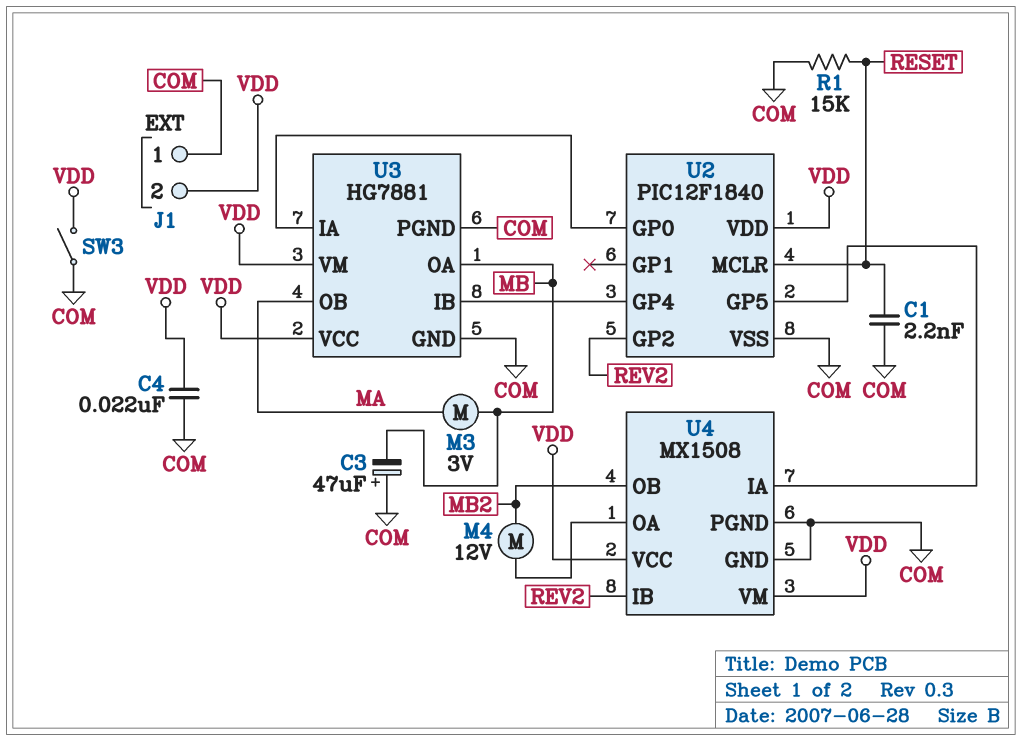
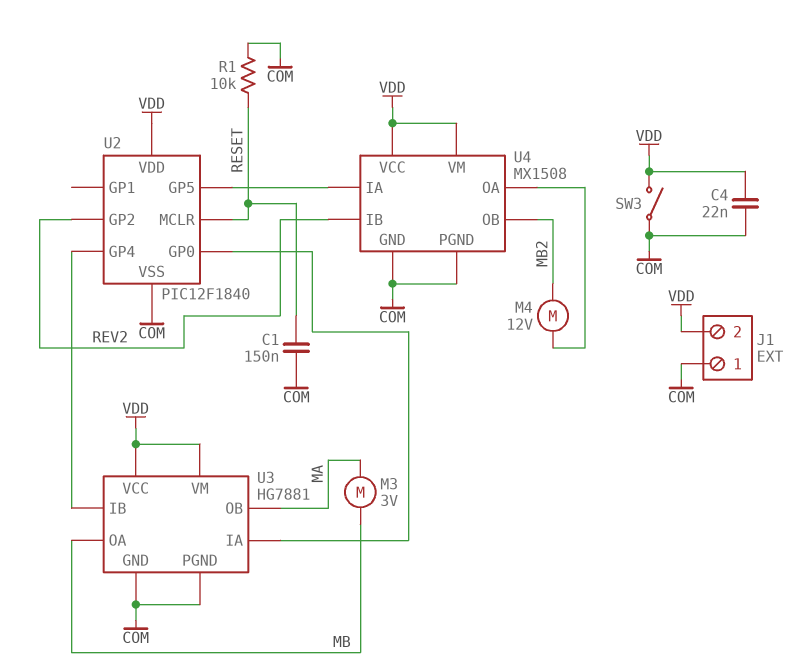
C1: 2.2nF (COM, RESET) -> 150nF (COM, RESET)
C3: 47uF (plus COM, minus MB) -> none
R1: 15k (COM, RESET) -> 10k (COM, RESET)

